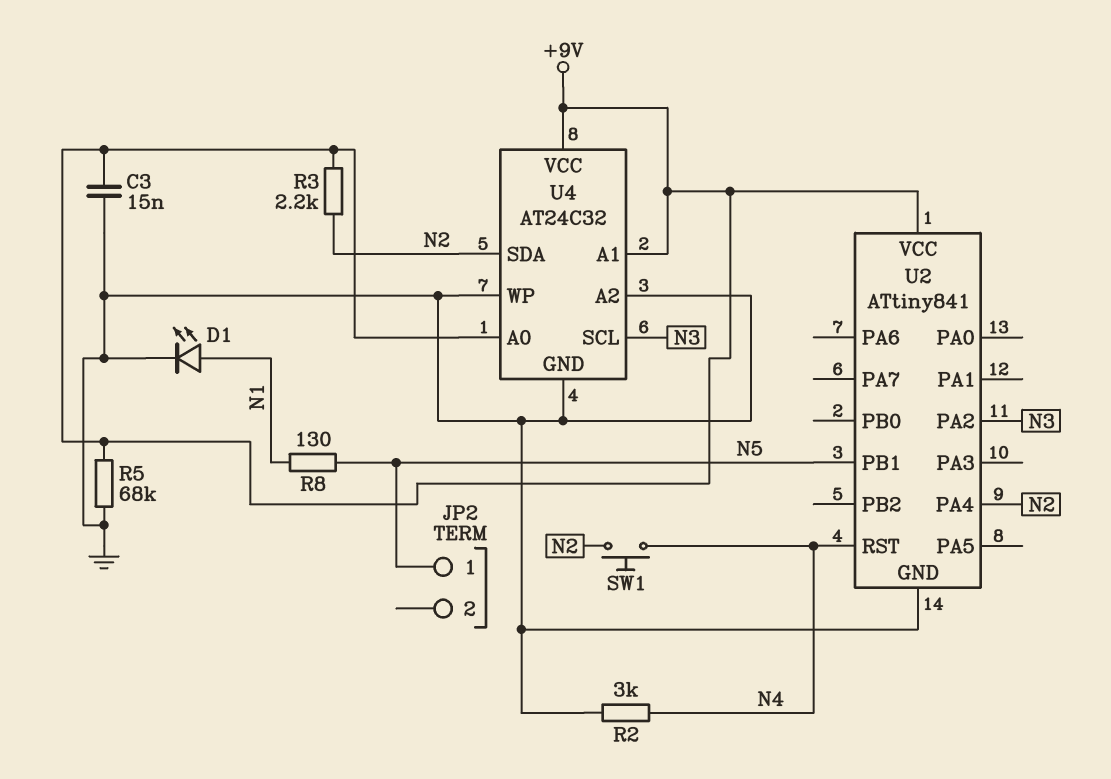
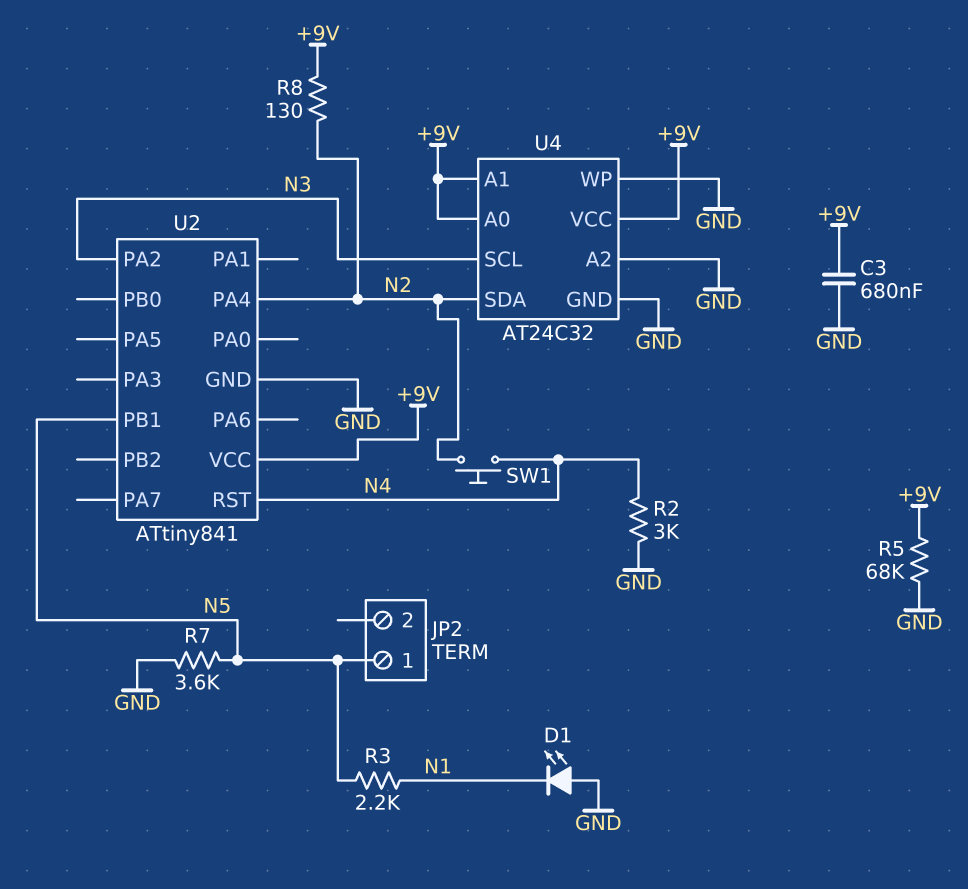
C3: 15nF (+9V, GND) -> 680nF (+9V, GND)
D1: LED (A N1, K GND) -> LED (A GND, K N1)
R3: 2.2k (+9V, N2) -> 2.2k (N1, N5)
R7: none -> 3.6k (GND, N5)
R8: 130 (N1, N5) -> 130 (+9V, N2)

